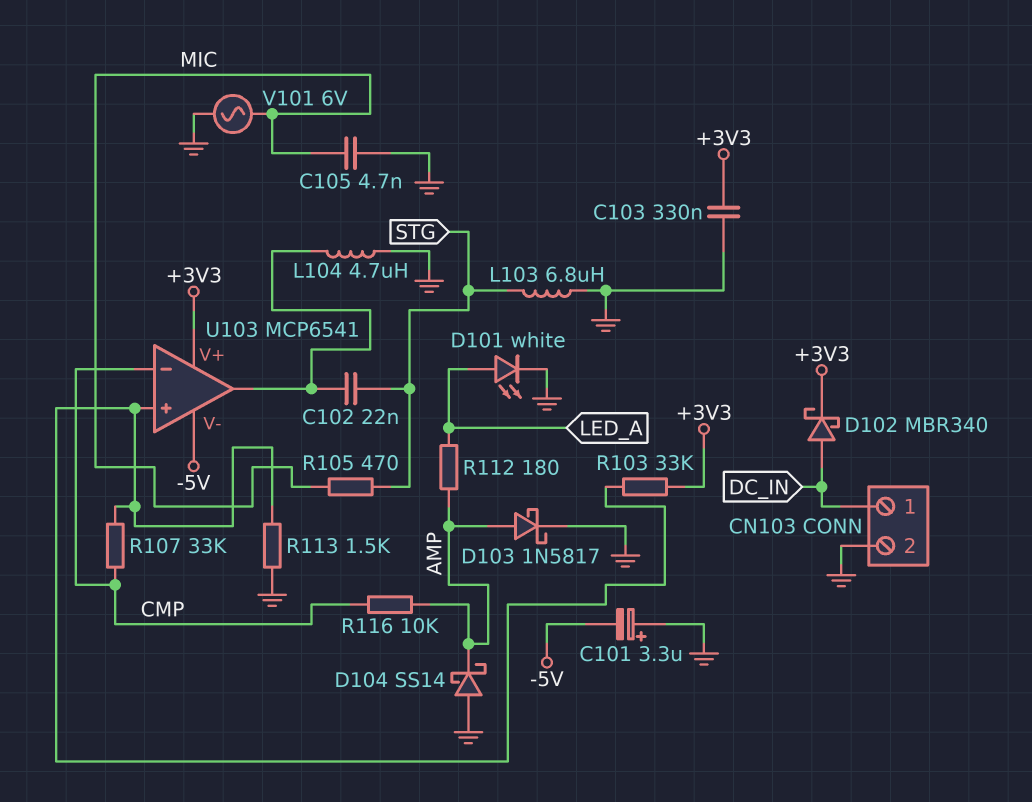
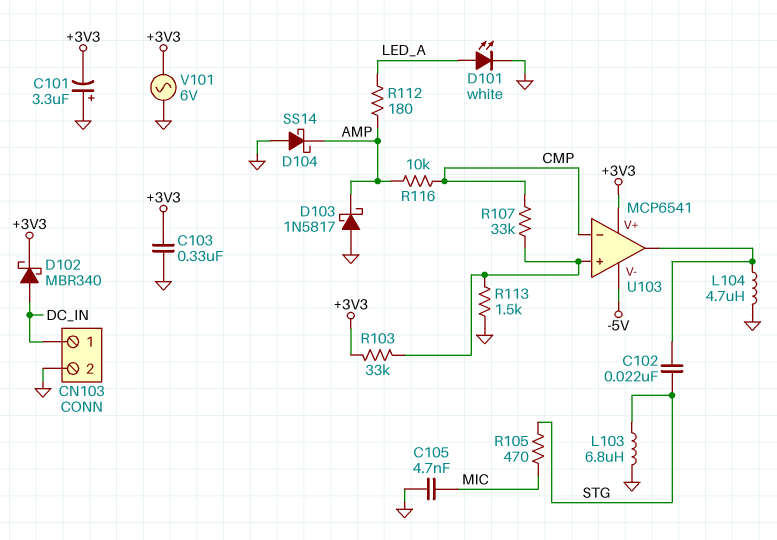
C101: 3.3uF (plus GND, minus -5V) -> 3.3uF (plus GND, minus +3V3)
D103: schottky 1N5817 (A AMP, K GND) -> schottky 1N5817 (A GND, K AMP)
V101: AC 6V (GND, MIC) -> AC 6V (+3V3, GND)

